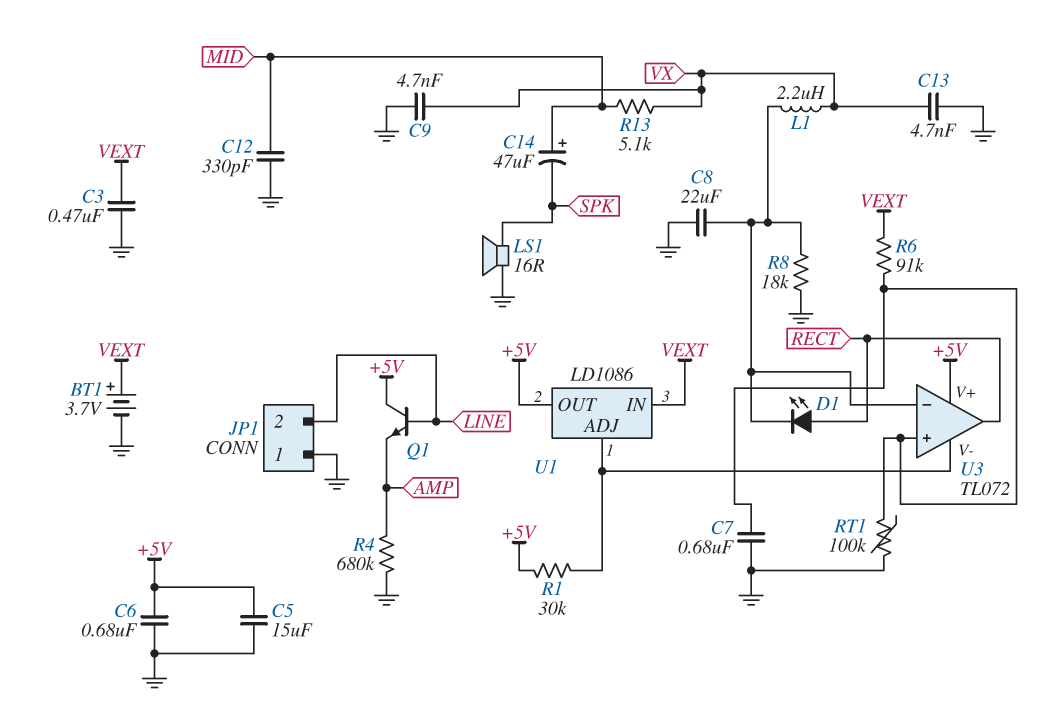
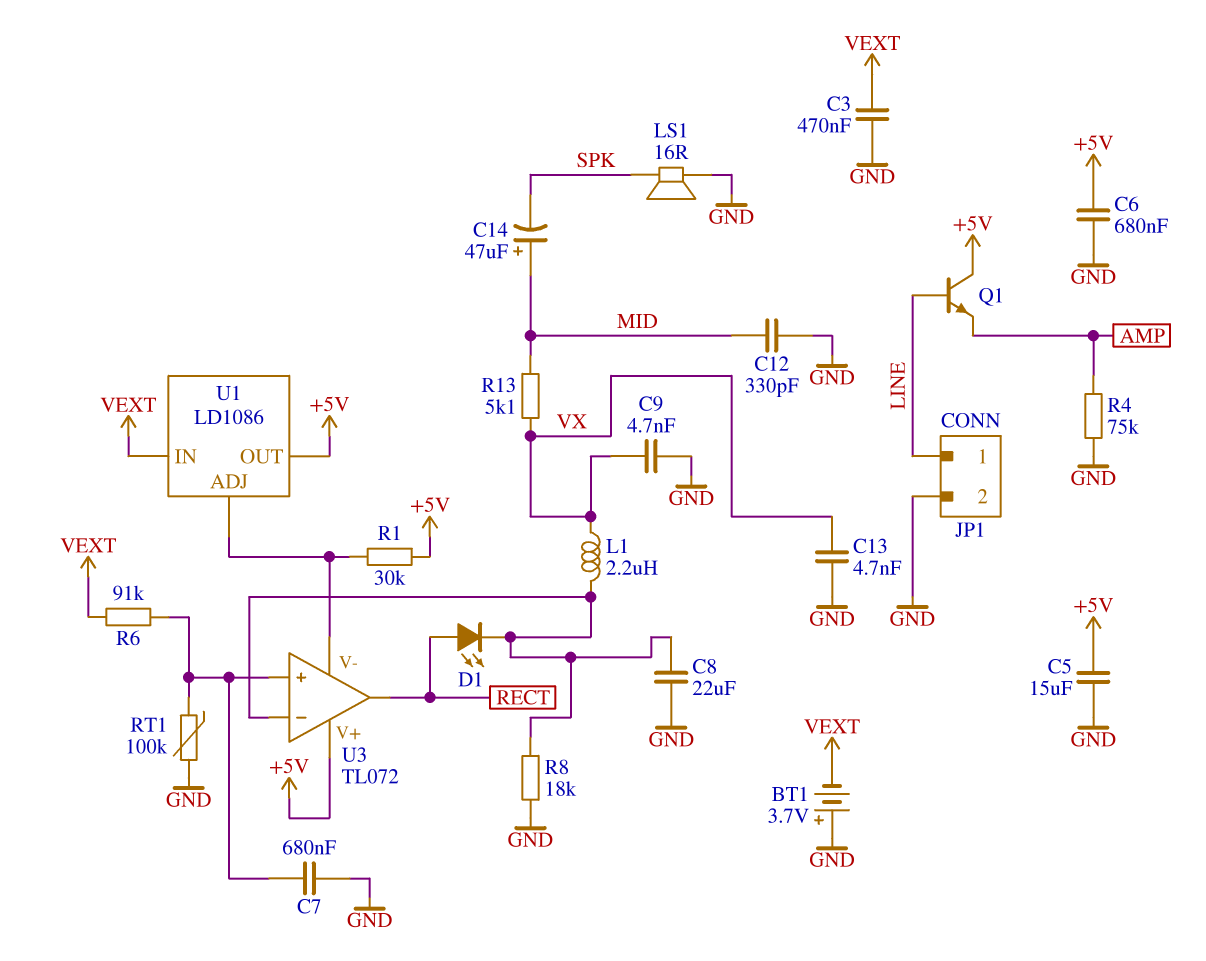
BT1: 3.7V (plus VEXT, minus GND) -> 3.7V (plus GND, minus VEXT)
JP1 pin 1: GND -> LINE
JP1 pin 2: LINE -> GND
R4: 680k (AMP, GND) -> 75k (AMP, GND)

